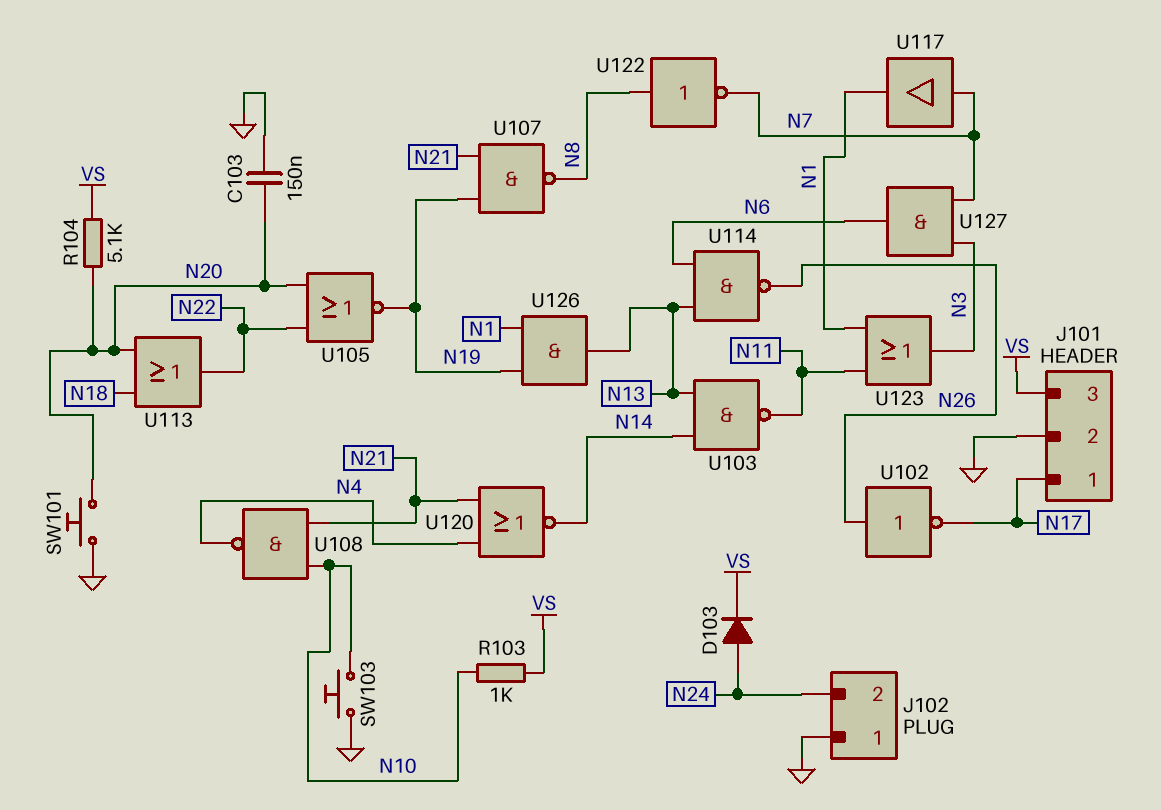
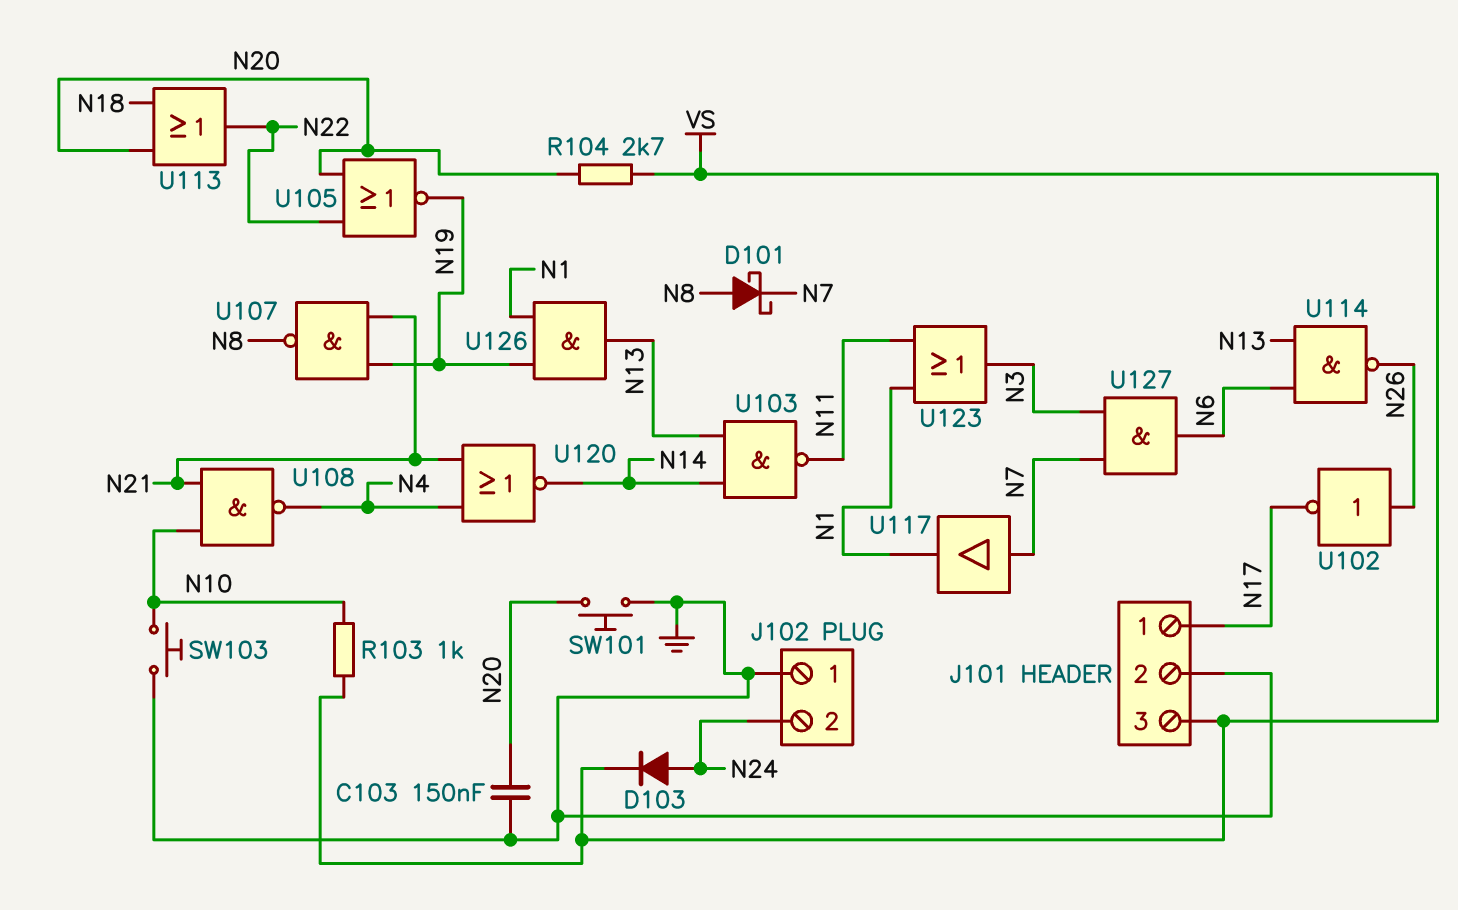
D101: none -> schottky (A N8, K N7)
R104: 5.1k (N20, VS) -> 2.7k (N20, VS)
U122: NOT (in N8, out N7) -> none

